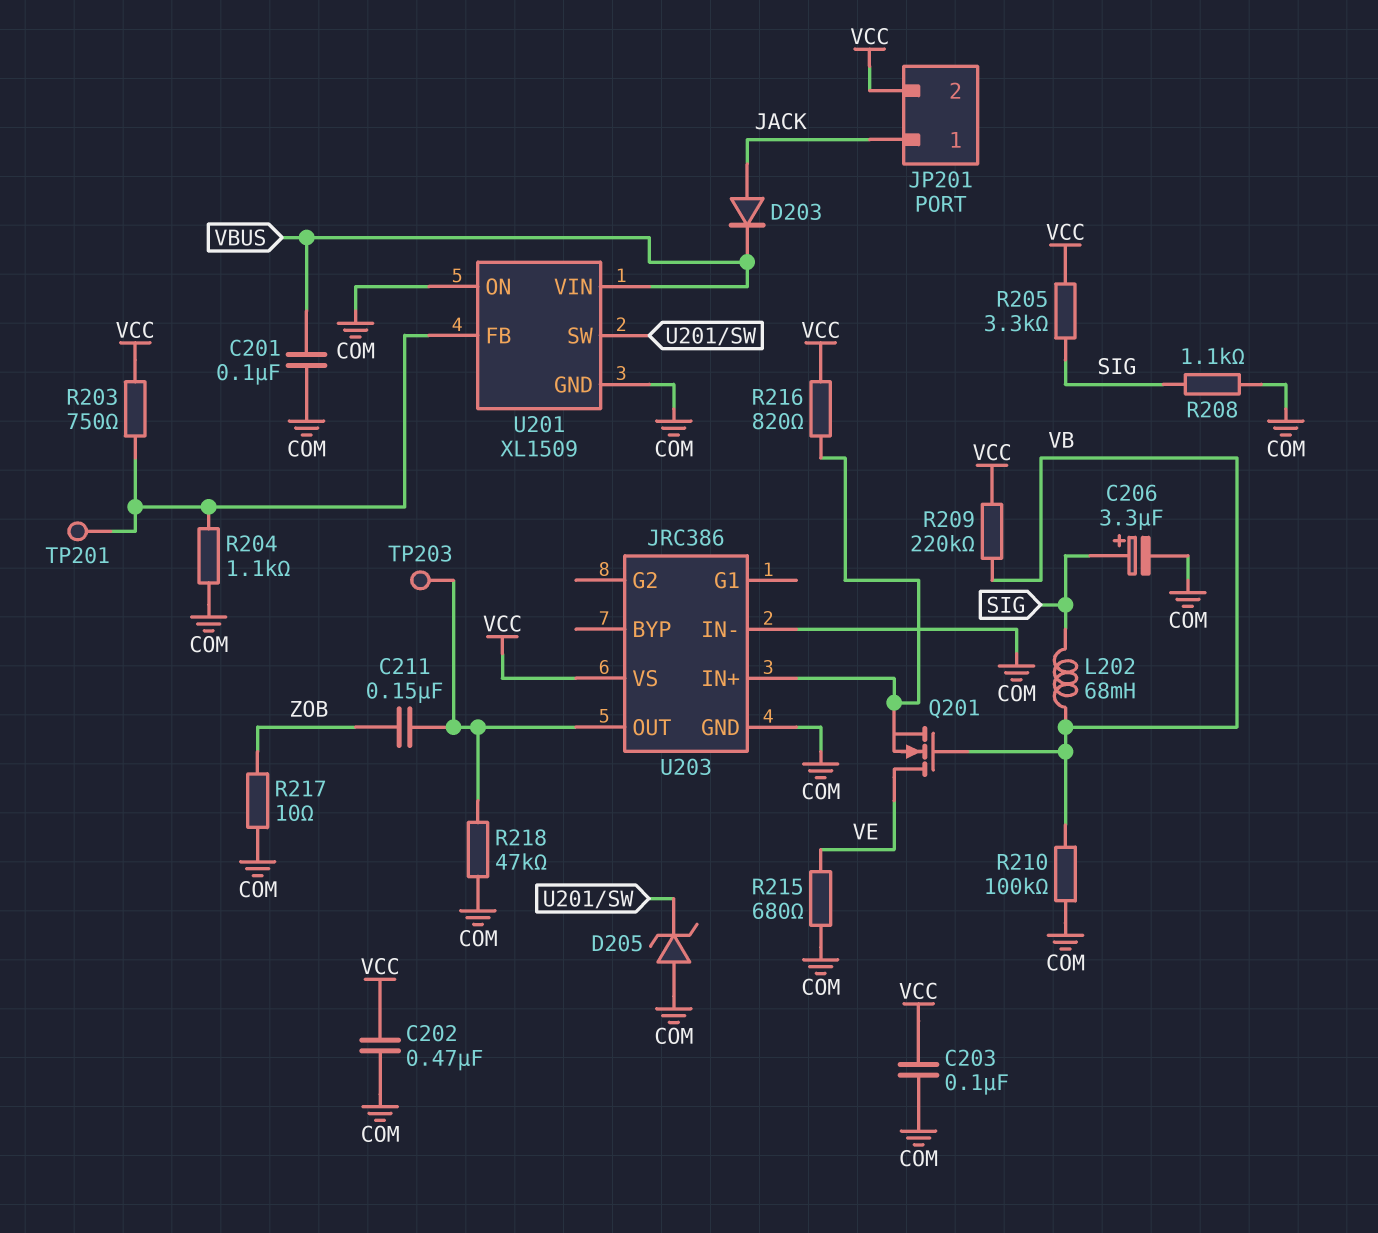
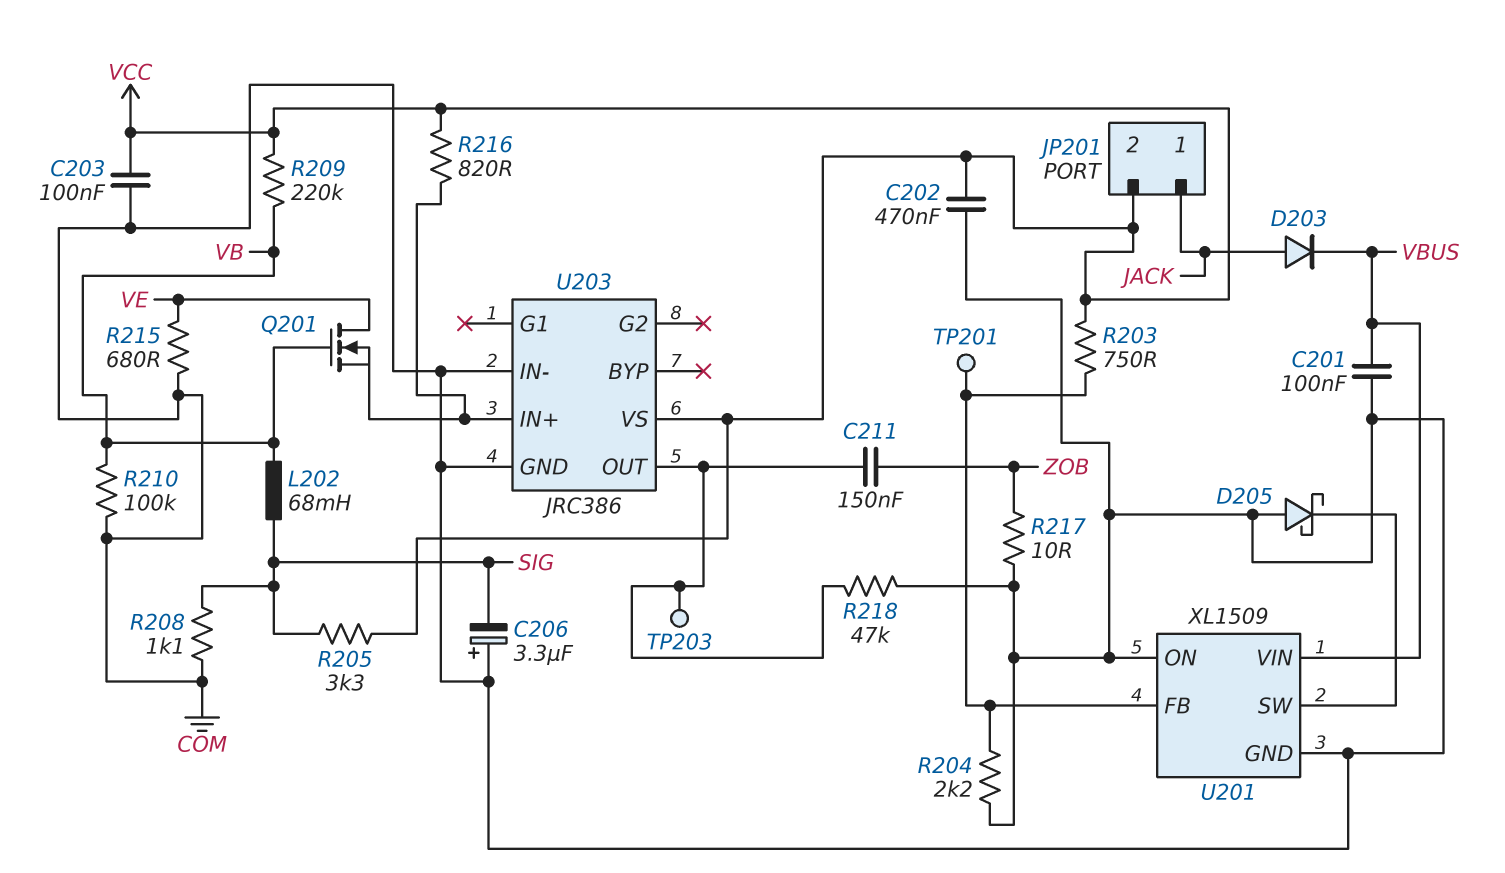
C206: 3.3uF (plus SIG, minus COM) -> 3.3uF (plus COM, minus SIG)
D205: zener (A COM, K U201/SW) -> schottky (A COM, K U201/SW)
R204: 1.1k (COM, U201/FB) -> 2.2k (COM, U201/FB)

